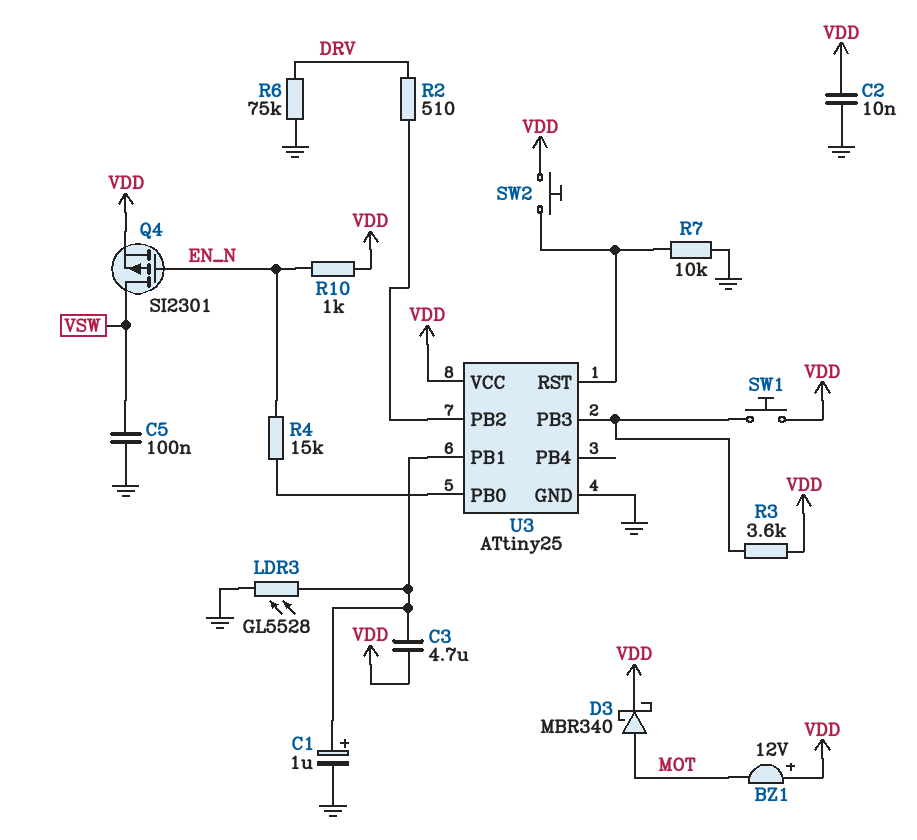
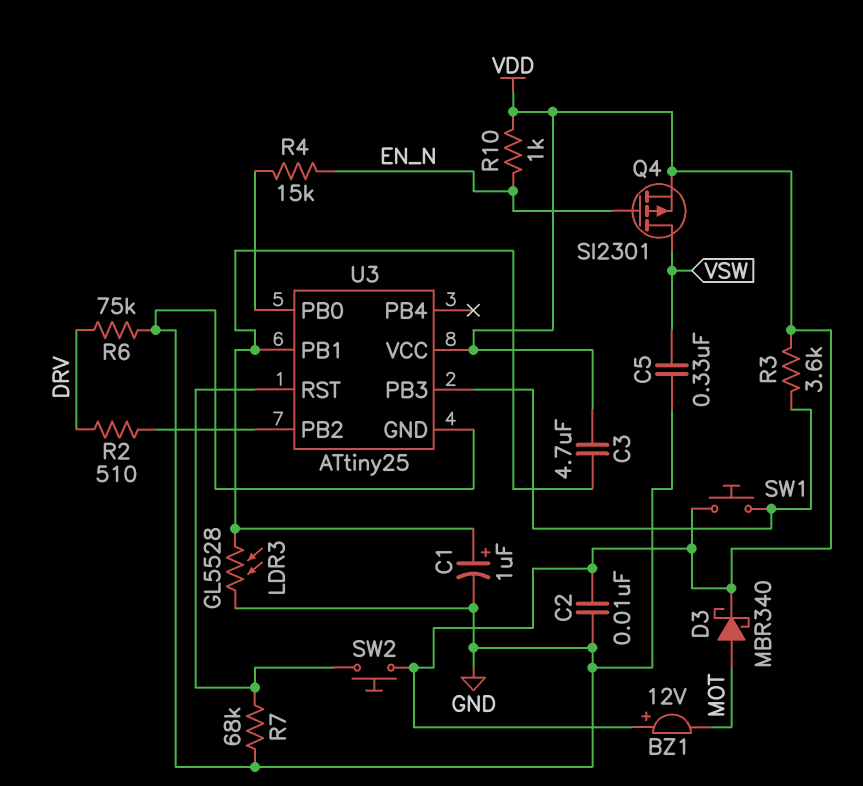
C5: 100nF (GND, VSW) -> 330nF (GND, VSW)
R7: 10k (GND, U3/RST) -> 68k (GND, U3/RST)

